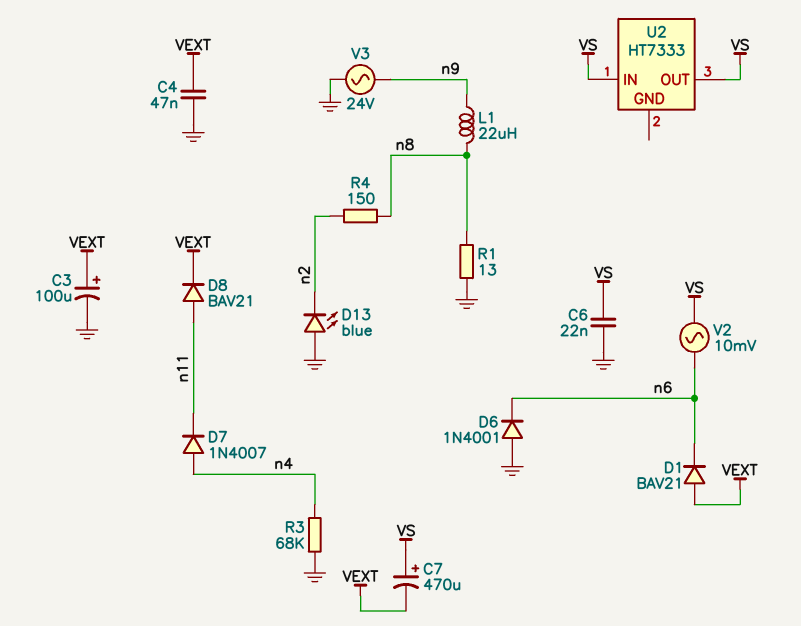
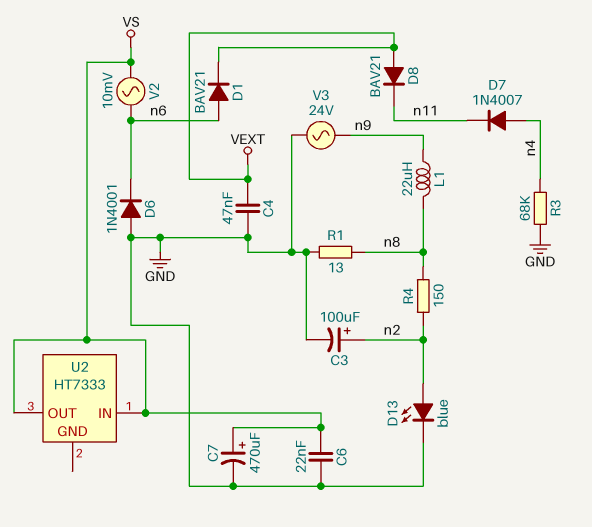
C3: 100uF (plus VEXT, minus GND) -> 100uF (plus n2, minus GND)
C7: 470uF (plus VS, minus VEXT) -> 470uF (plus VS, minus GND)
D1: diode BAV21 (A VEXT, K n6) -> diode BAV21 (A n6, K VEXT)
D8: diode BAV21 (A n11, K VEXT) -> diode BAV21 (A VEXT, K n11)
D13: LED blue (A GND, K n2) -> LED blue (A n2, K GND)

